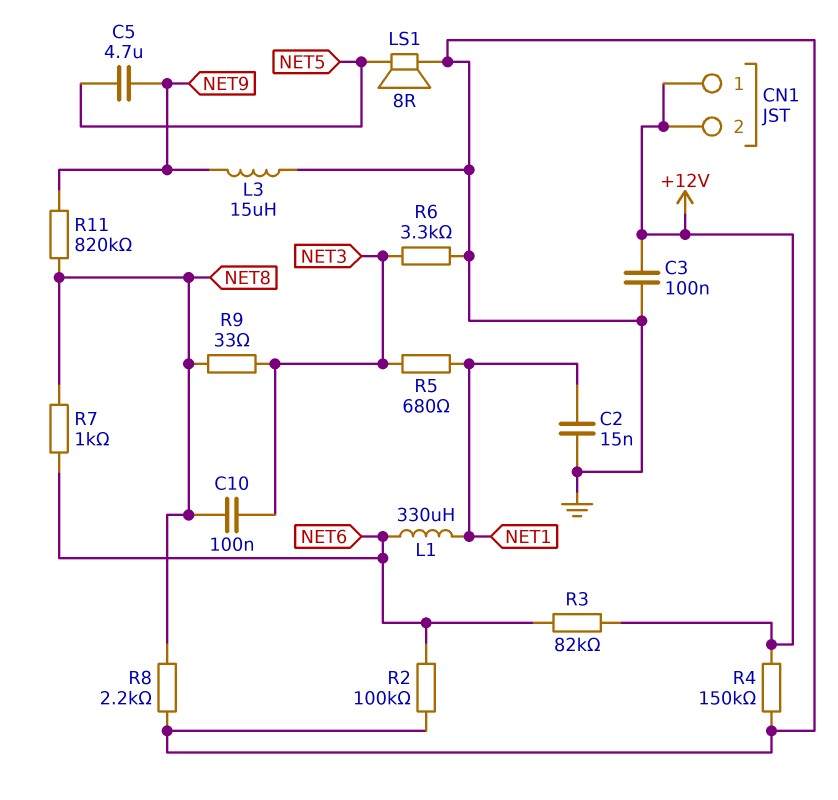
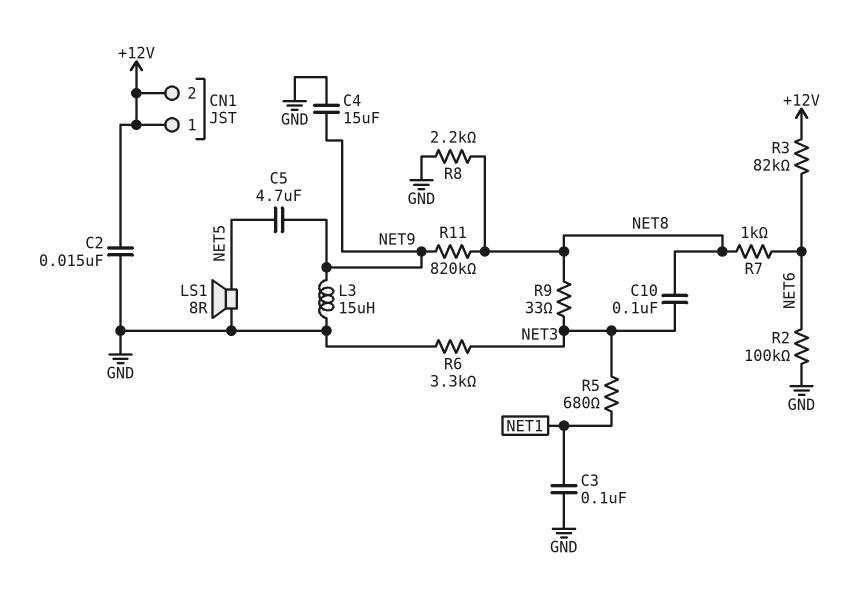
C2: 15nF (GND, NET1) -> 15nF (+12V, GND)
C3: 100nF (+12V, GND) -> 100nF (GND, NET1)
C4: none -> 15uF (GND, NET9)
L1: 330uH (NET1, NET6) -> none
R4: 150k (+12V, GND) -> none

